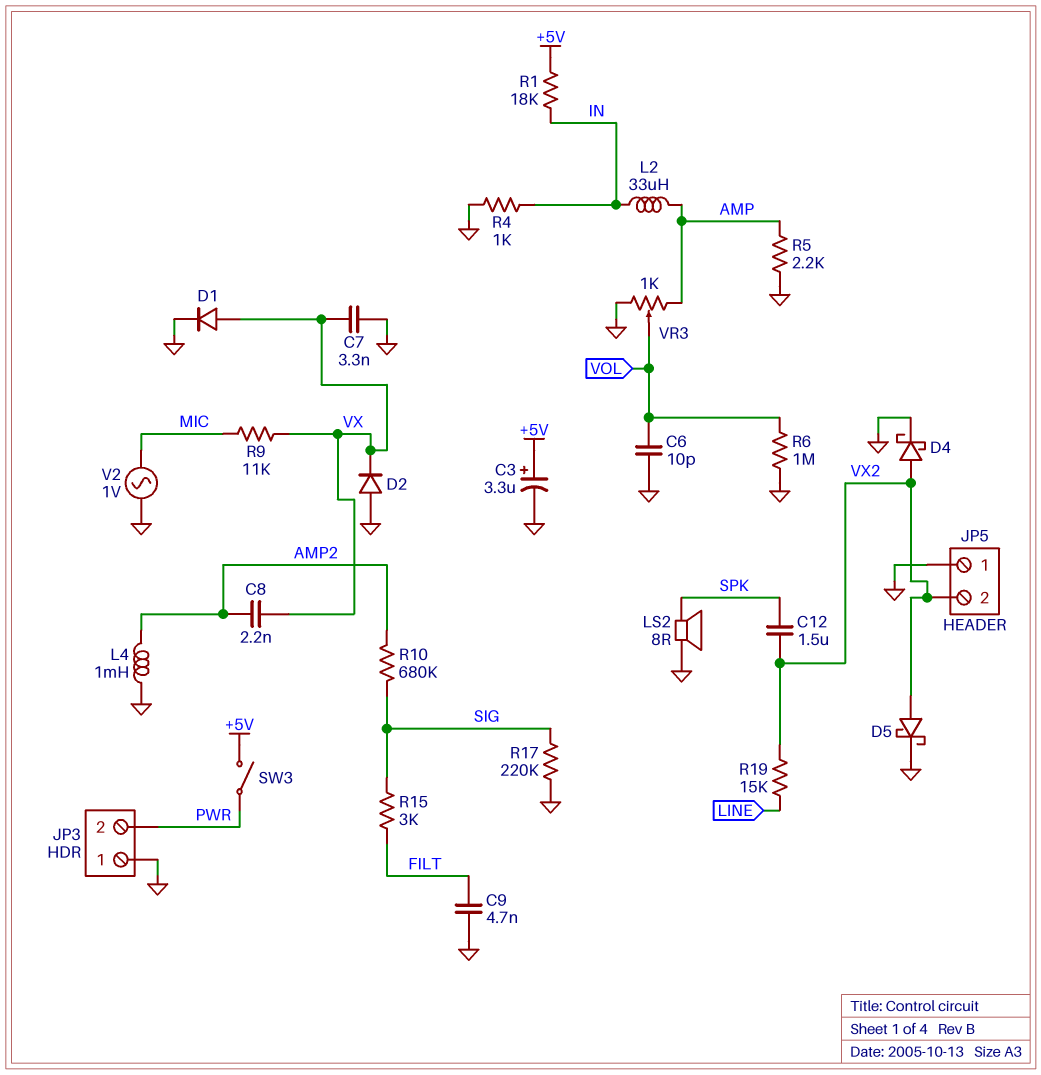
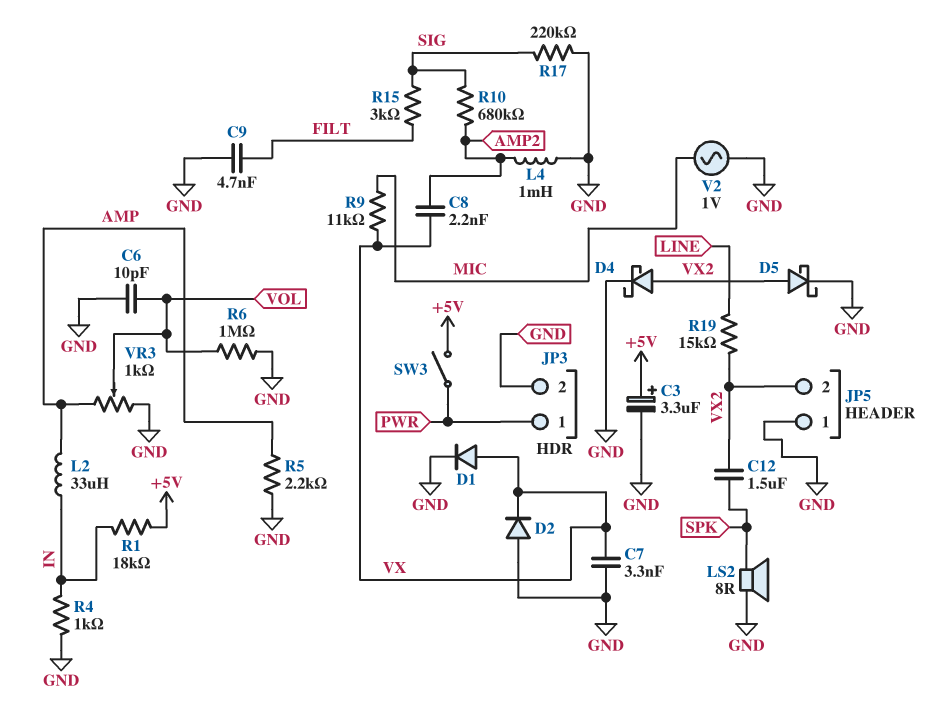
JP3 pin 1: GND -> PWR
JP3 pin 2: PWR -> GND

